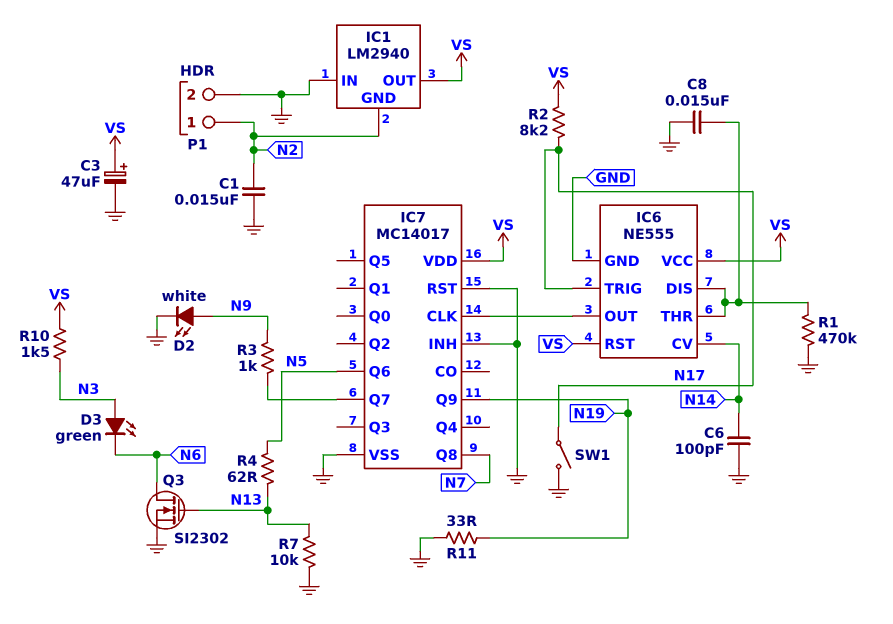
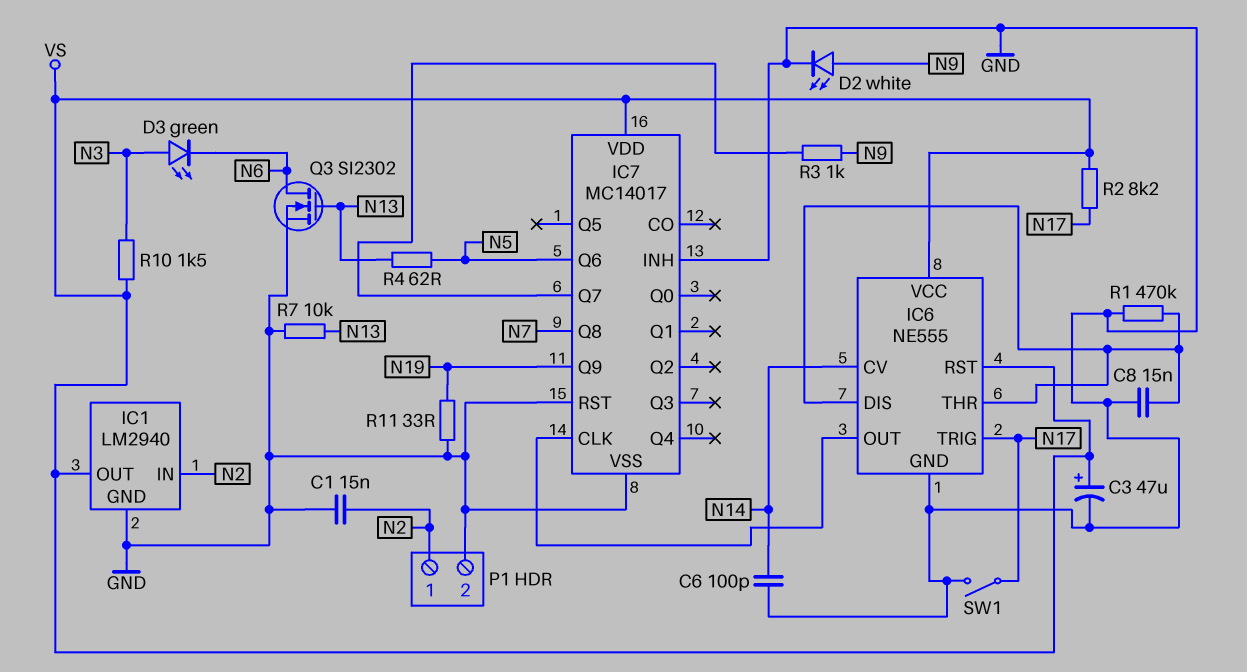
IC1 pin GND: N2 -> GND
IC1 pin IN: GND -> N2

